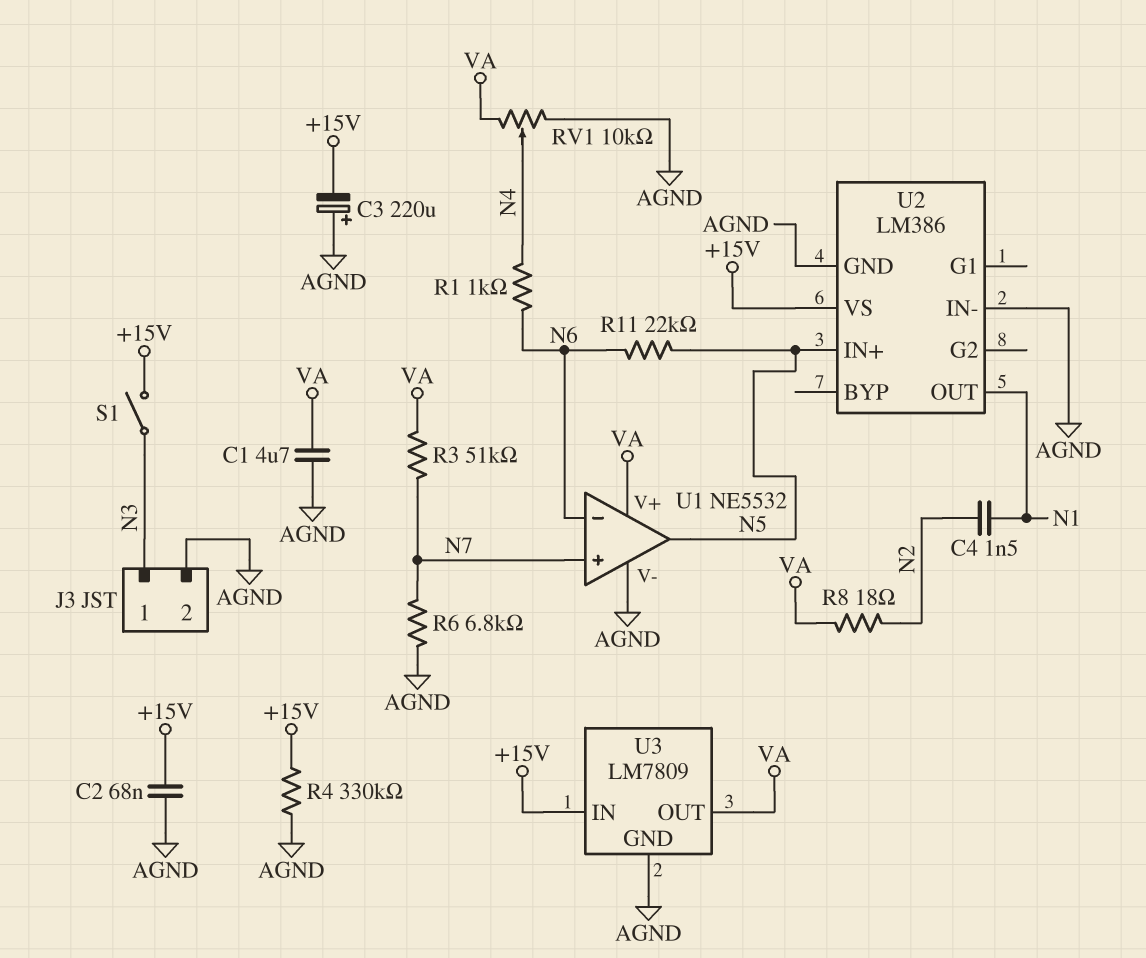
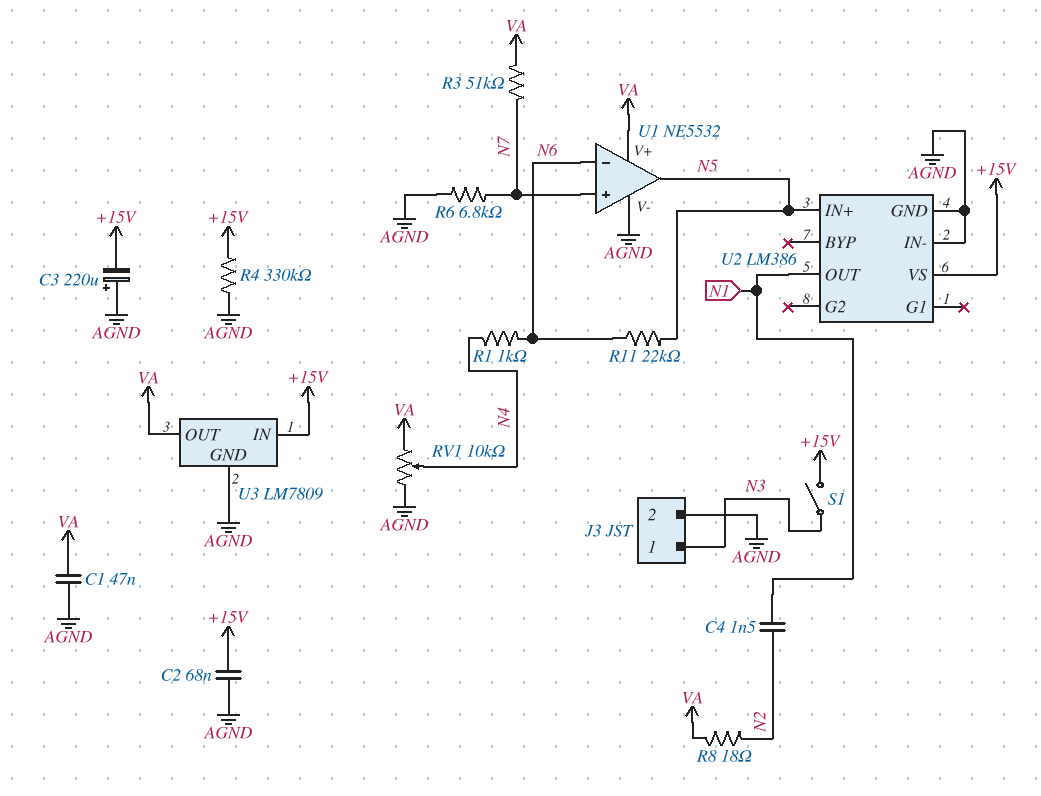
C1: 4.7uF (AGND, VA) -> 47nF (AGND, VA)

